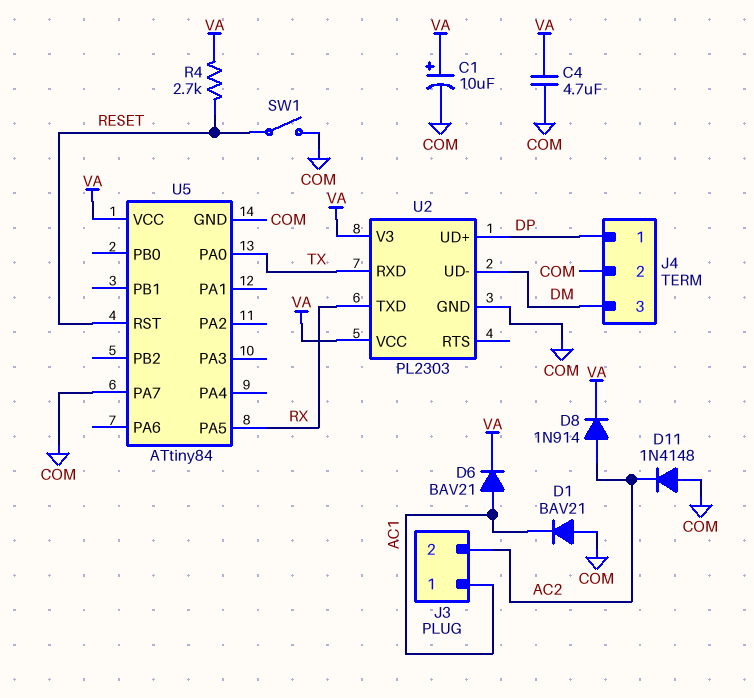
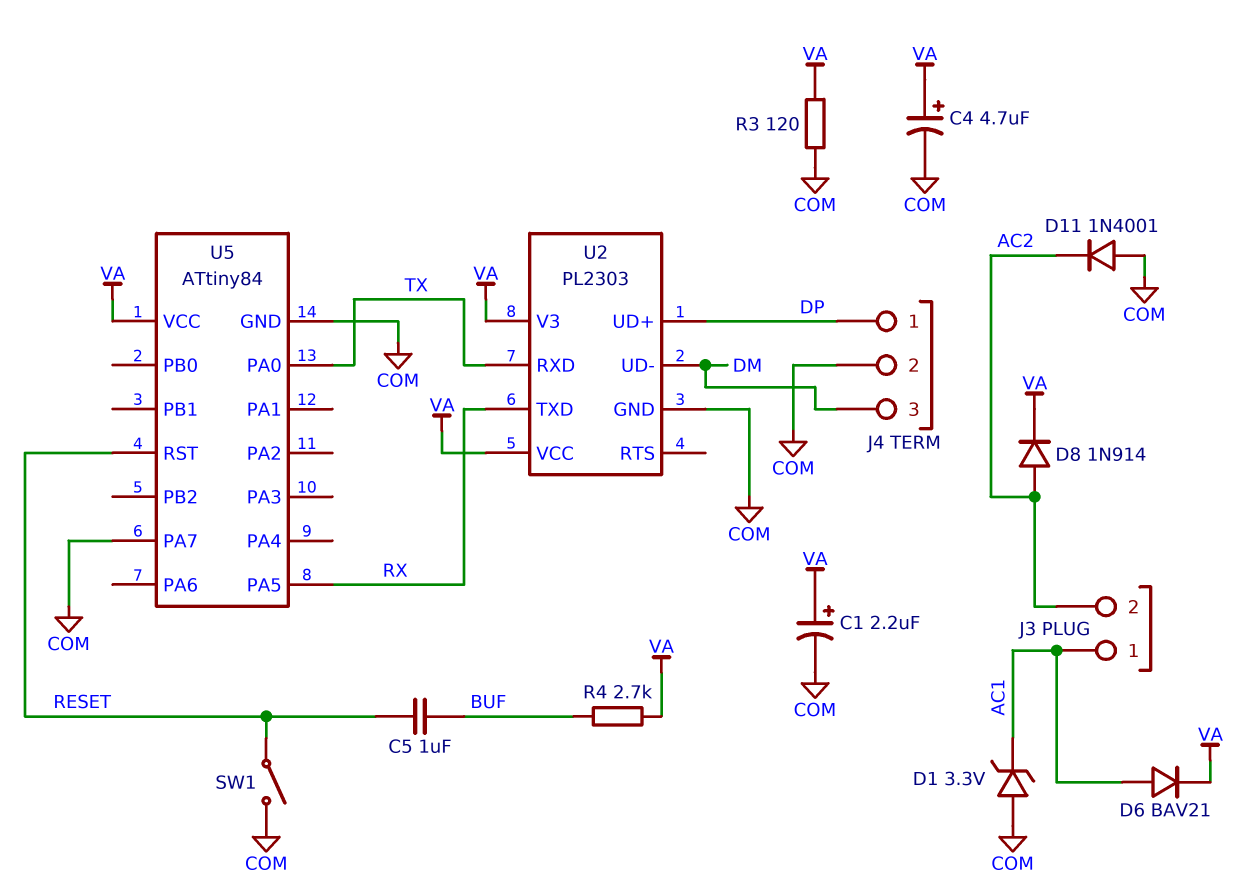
C1: 10uF (plus VA, minus COM) -> 2.2uF (plus VA, minus COM)
C4: 4.7uF (COM, VA) -> 4.7uF (plus VA, minus COM)
C5: none -> 1uF (BUF, RESET)
D1: diode BAV21 (A COM, K AC1) -> zener 3.3V (A COM, K AC1)
D11: diode 1N4148 (A COM, K AC2) -> diode 1N4001 (A COM, K AC2)
R3: none -> 120 (COM, VA)
R4: 2.7k (RESET, VA) -> 2.7k (BUF, VA)

